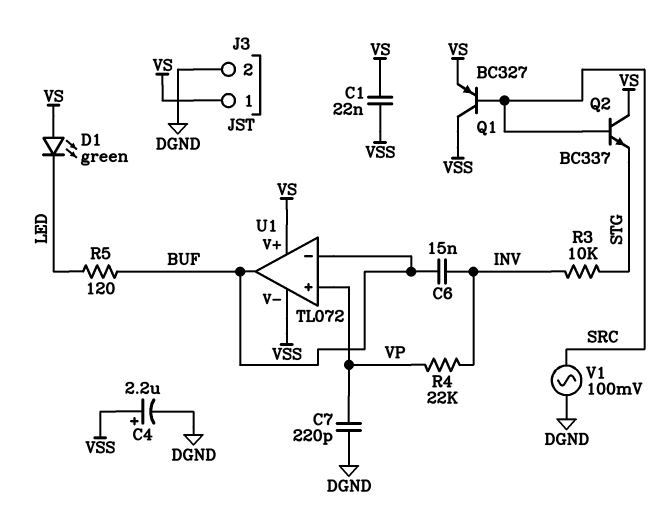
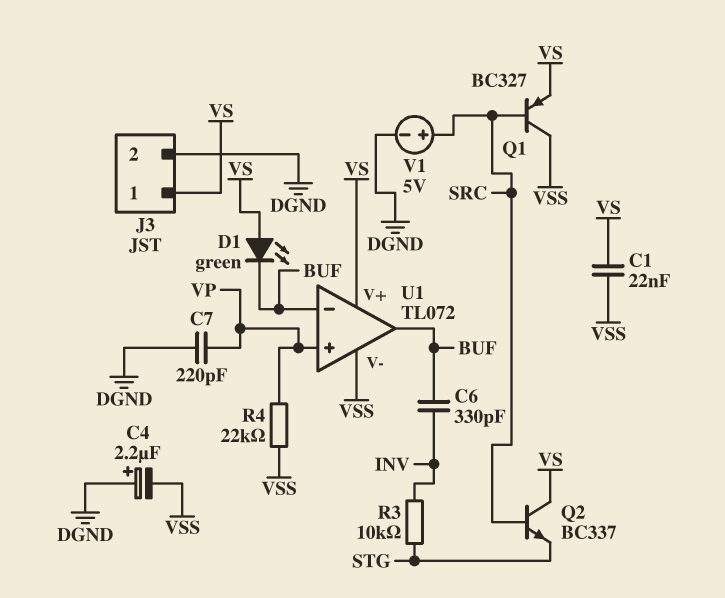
C4: 2.2uF (plus VSS, minus DGND) -> 2.2uF (plus DGND, minus VSS)
C6: 15nF (BUF, INV) -> 330pF (BUF, INV)
D1: LED green (A VS, K LED) -> LED green (A VS, K BUF)
R4: 22k (INV, VP) -> 22k (VP, VSS)
R5: 120 (BUF, LED) -> none
V1: AC 100mV (DGND, SRC) -> 5V (plus SRC, minus DGND)

